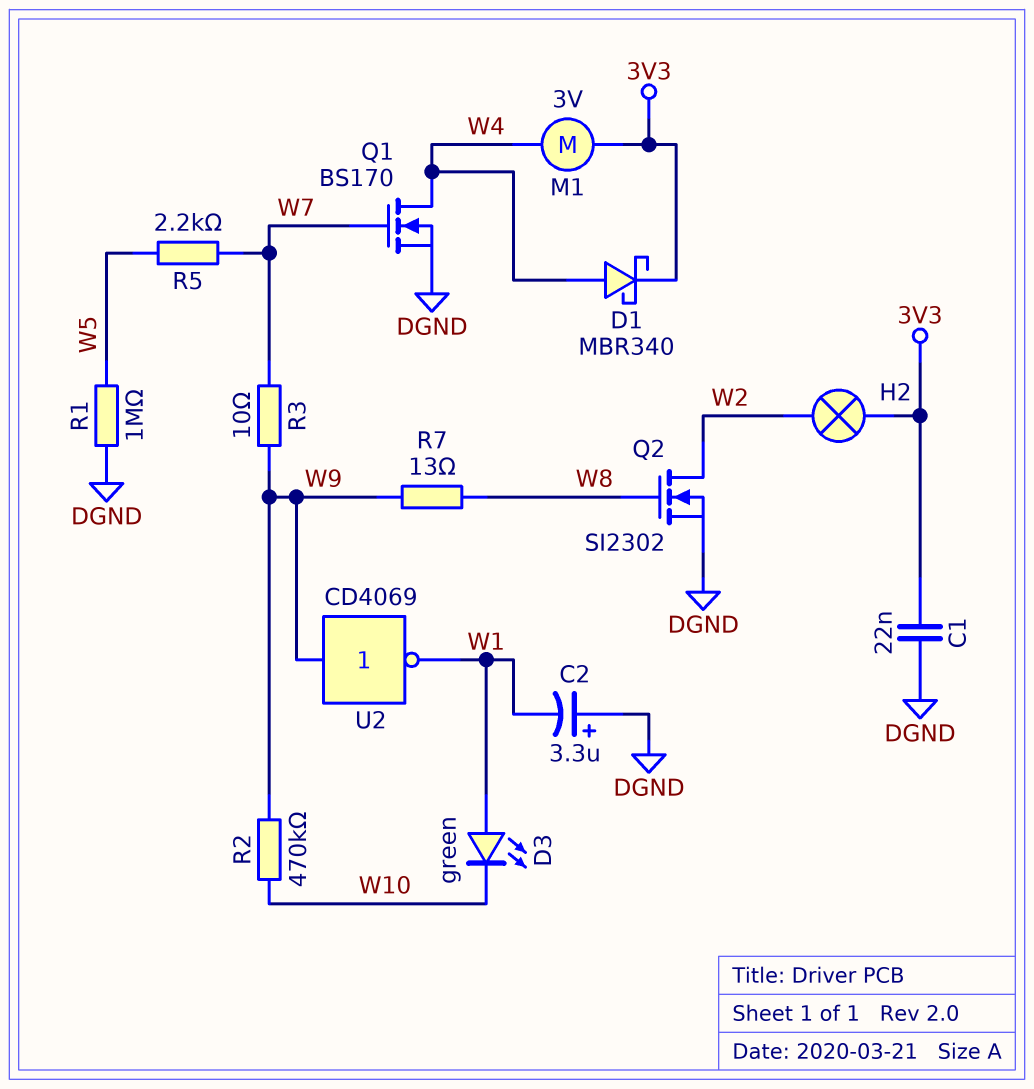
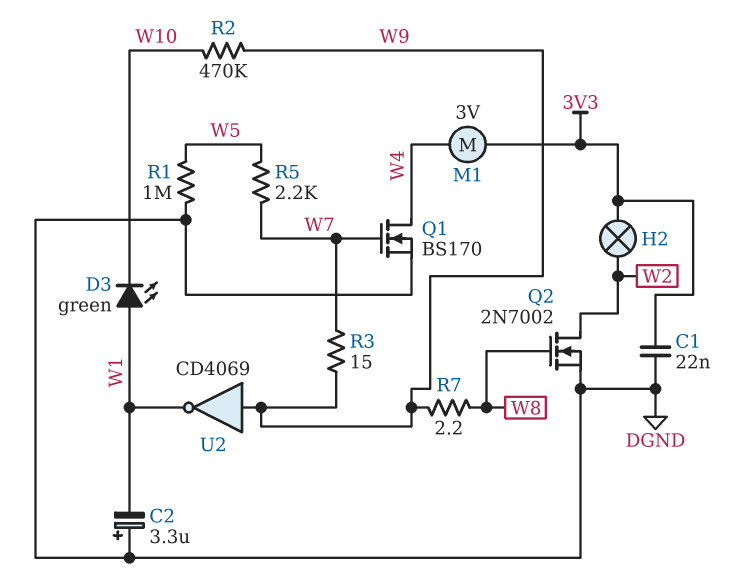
D1: schottky MBR340 (A W4, K 3V3) -> none
Q2: NMOS SI2302 (G W8, D W2, S DGND) -> NMOS 2N7002 (G W8, D W2, S DGND)
R3: 10 (W7, W9) -> 15 (W7, W9)
R7: 13 (W8, W9) -> 2.2 (W8, W9)

